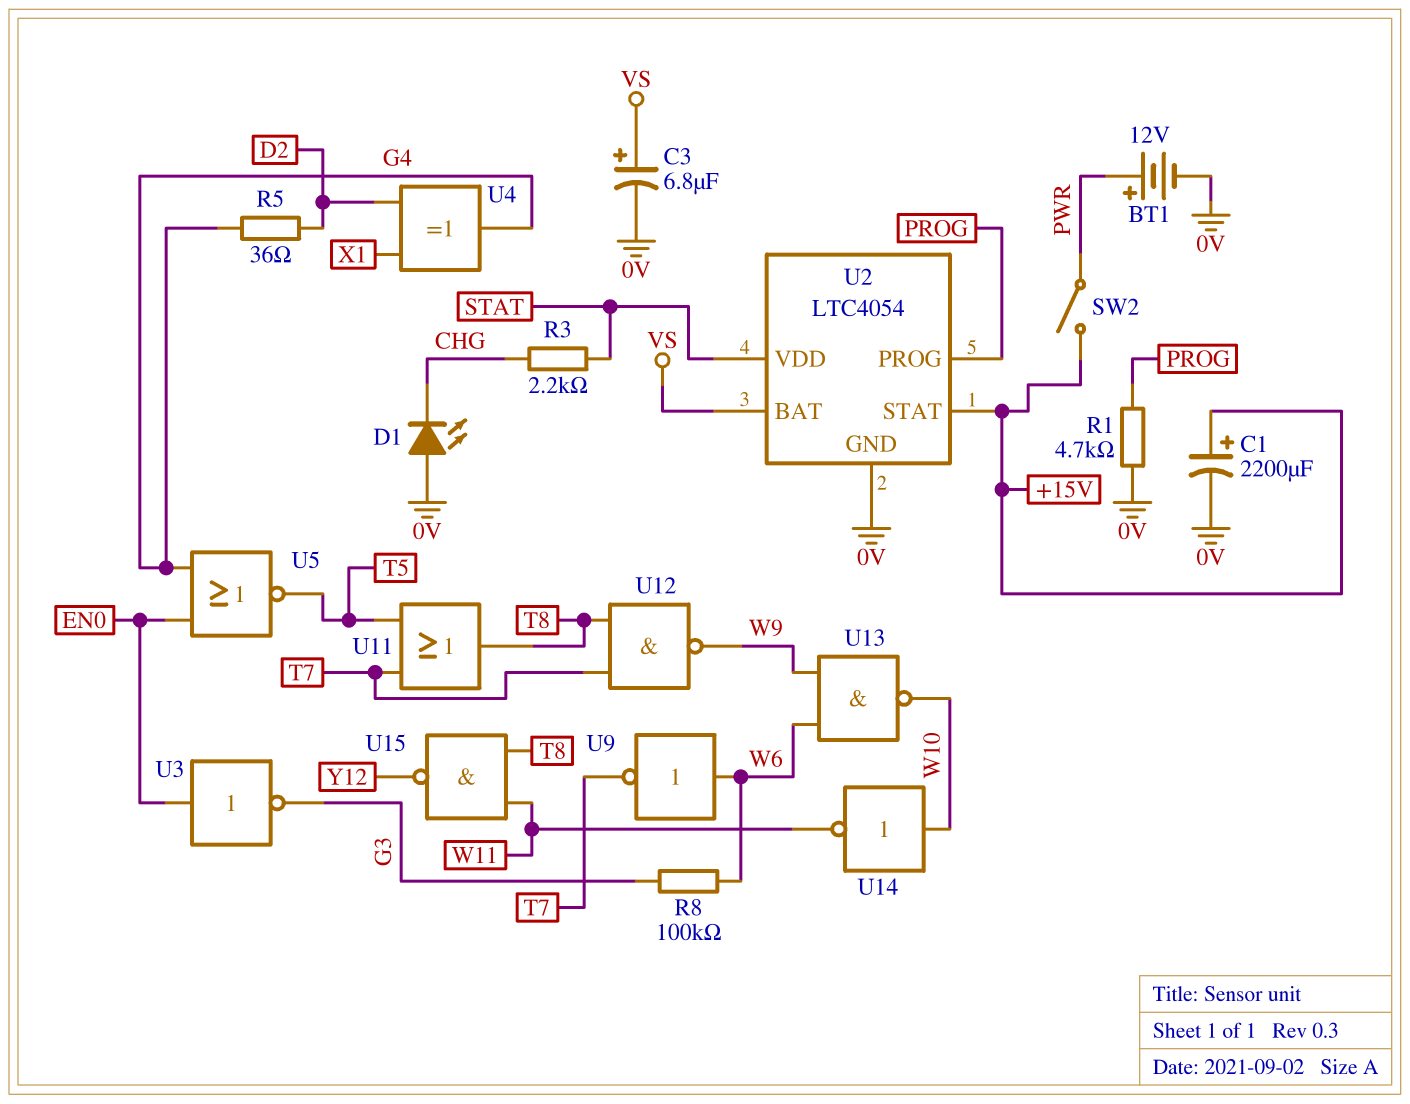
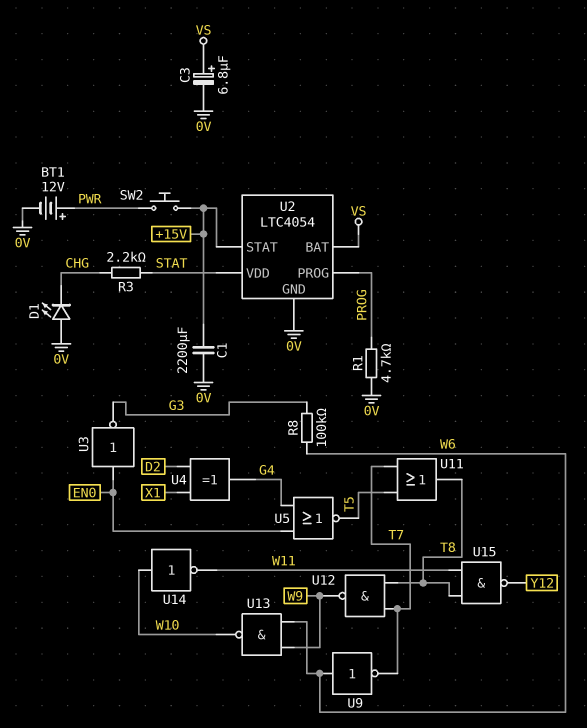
C1: 2200uF (plus +15V, minus 0V) -> 2200uF (+15V, 0V)
R5: 36 (D2, G4) -> none
SW2: switch (+15V, PWR) -> button (+15V, PWR)

